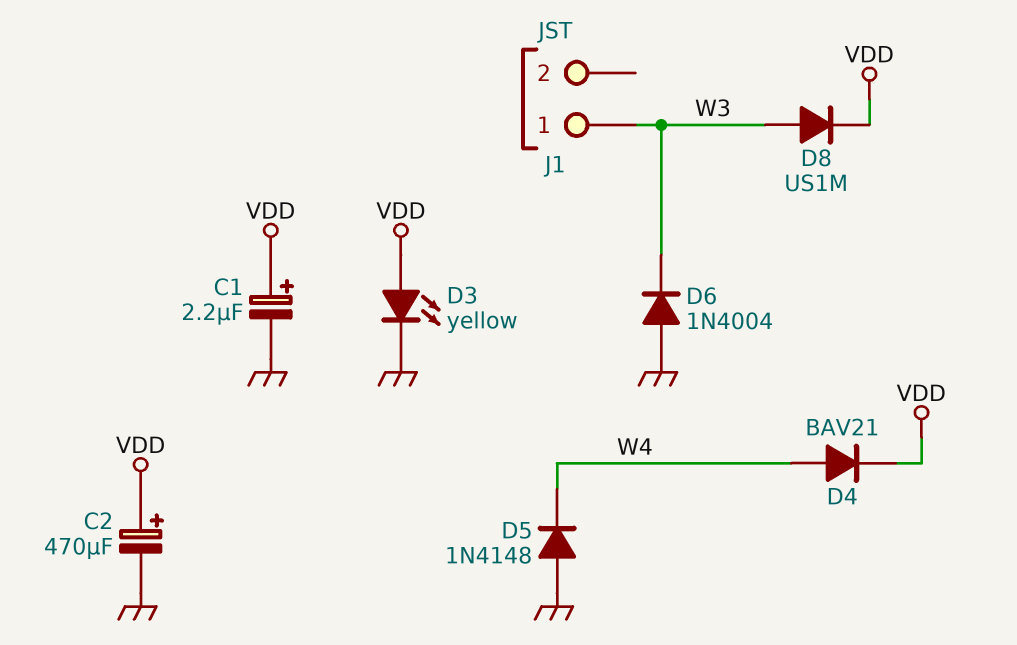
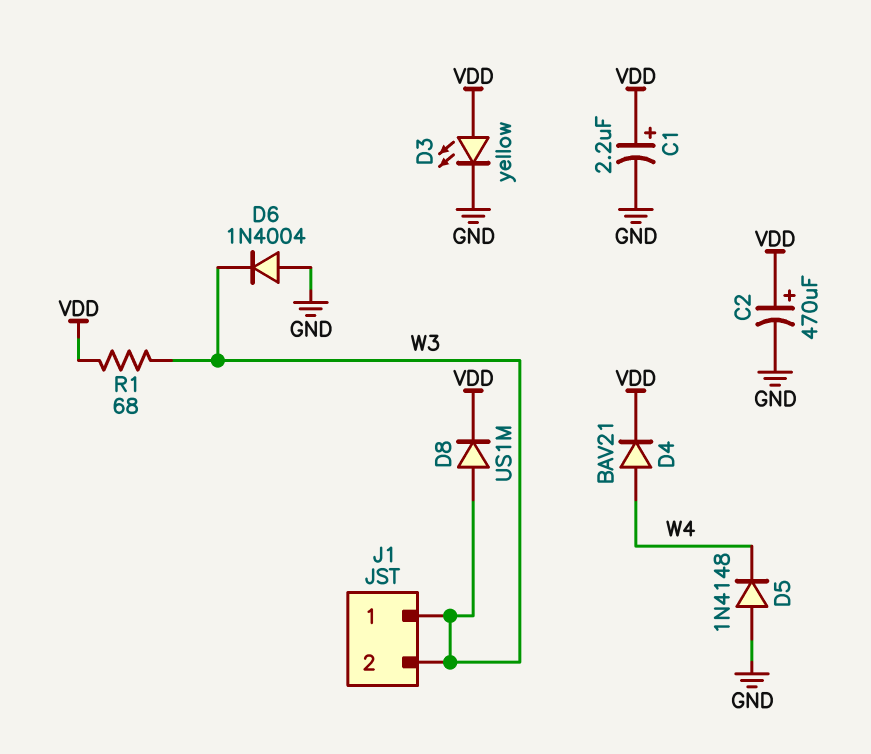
J1 pin 2: none -> W3
R1: none -> 68 (VDD, W3)

